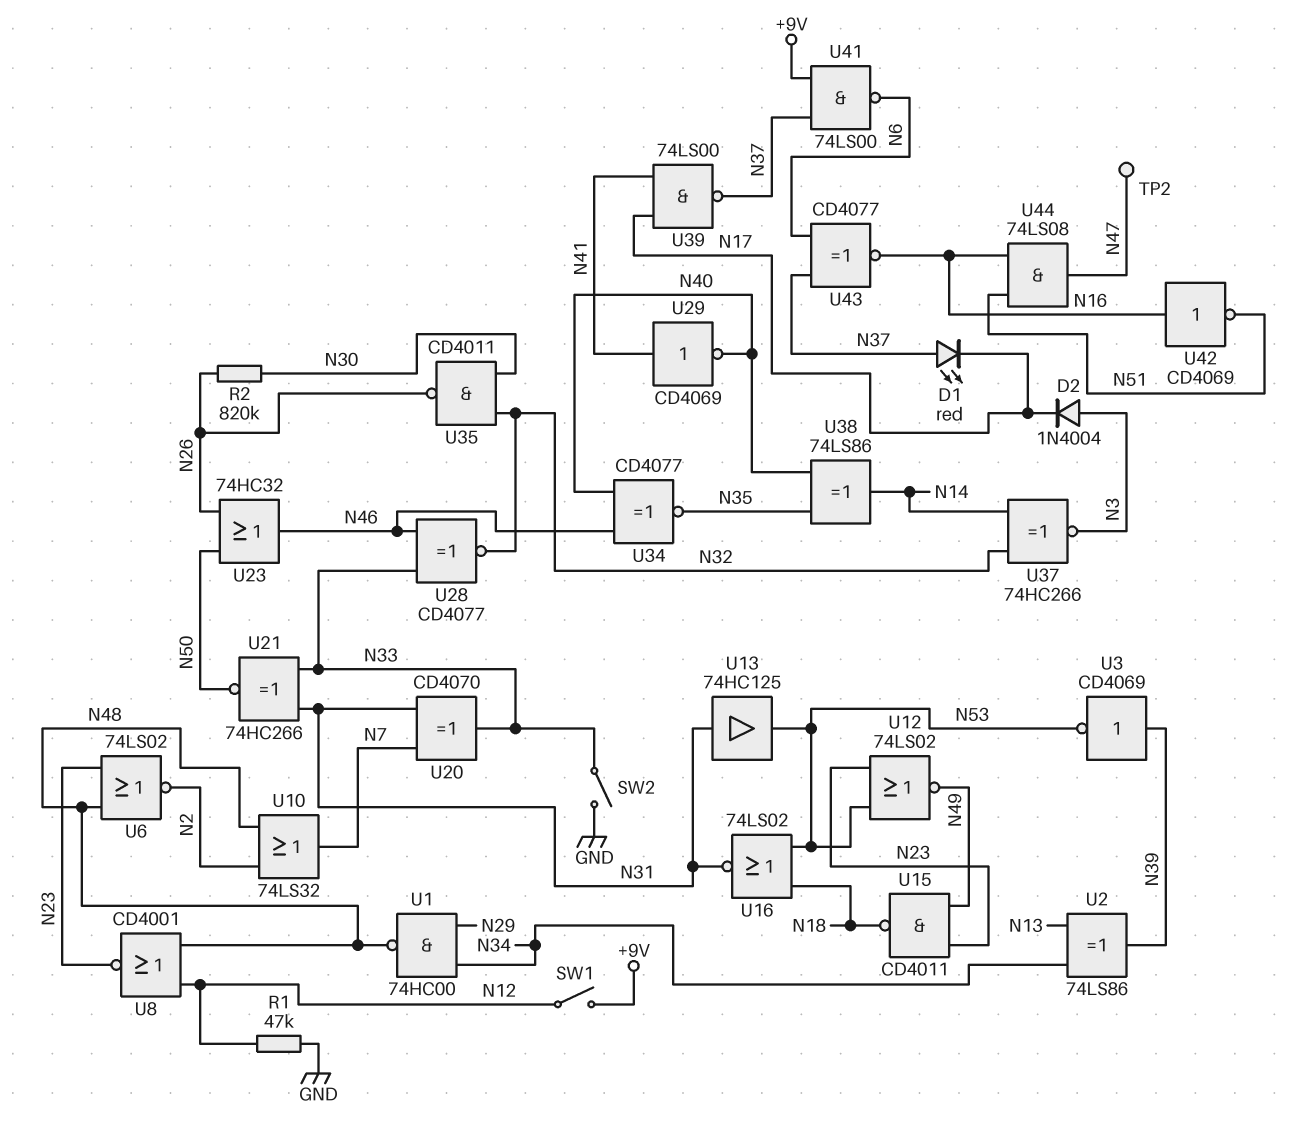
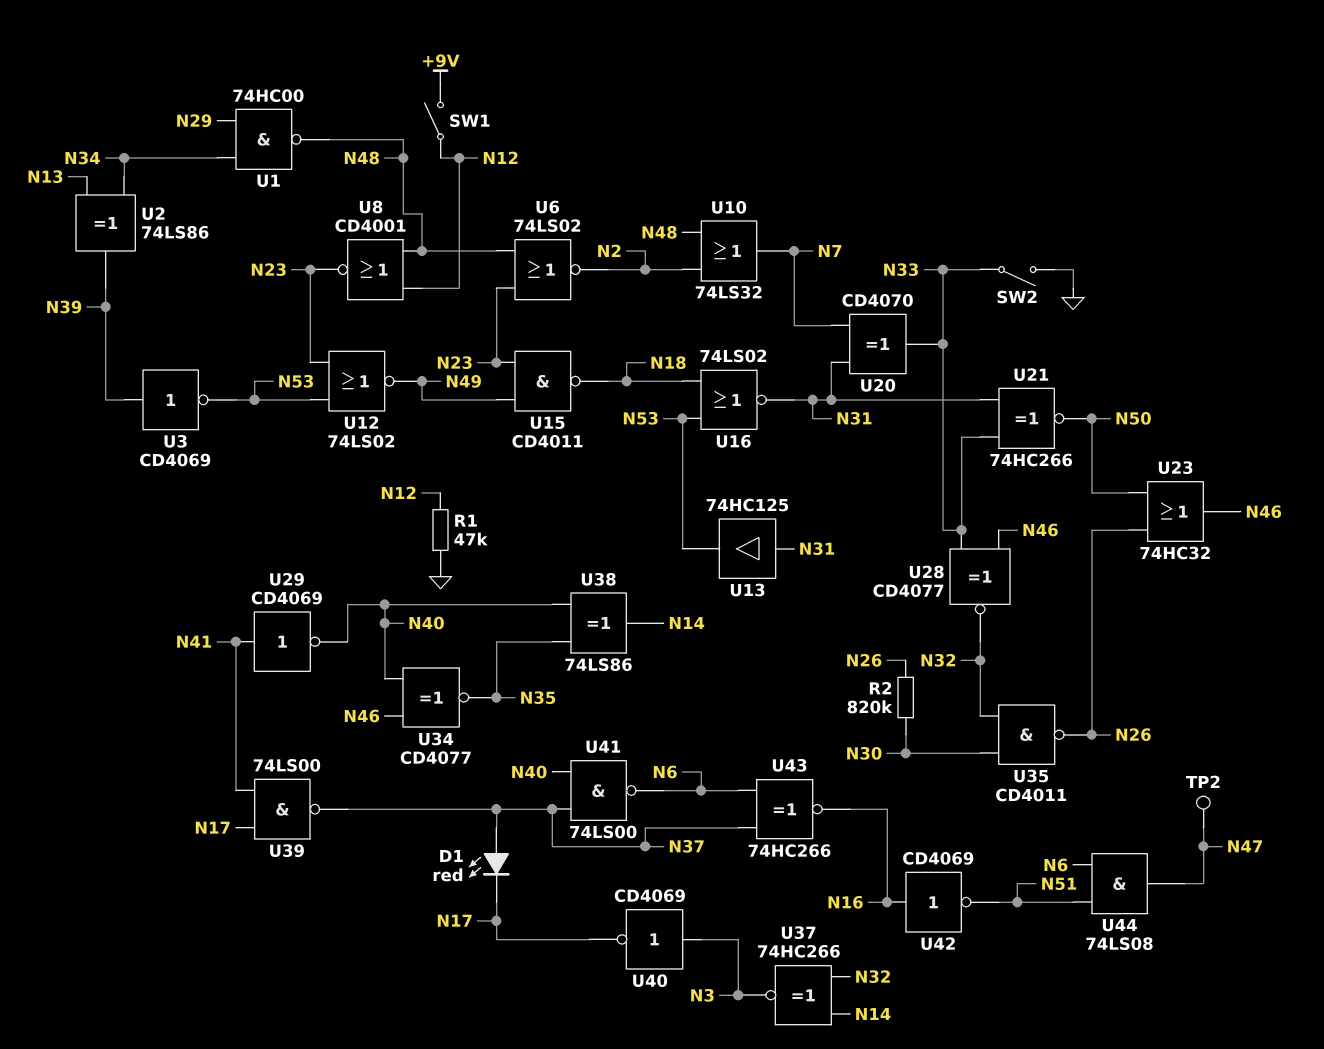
D2: diode 1N4004 (A N3, K N17) -> none
U40: none -> NOT CD4069 (in N3, out N17)
U41: NAND 74LS00 (in +9V, in N37, out N6) -> NAND 74LS00 (in N37, in N40, out N6)
U43: XNOR CD4077 (in N6, in N37, out N16) -> XNOR 74HC266 (in N6, in N37, out N16)
U44: AND 74LS08 (in N16, in N51, out N47) -> AND 74LS08 (in N6, in N51, out N47)

